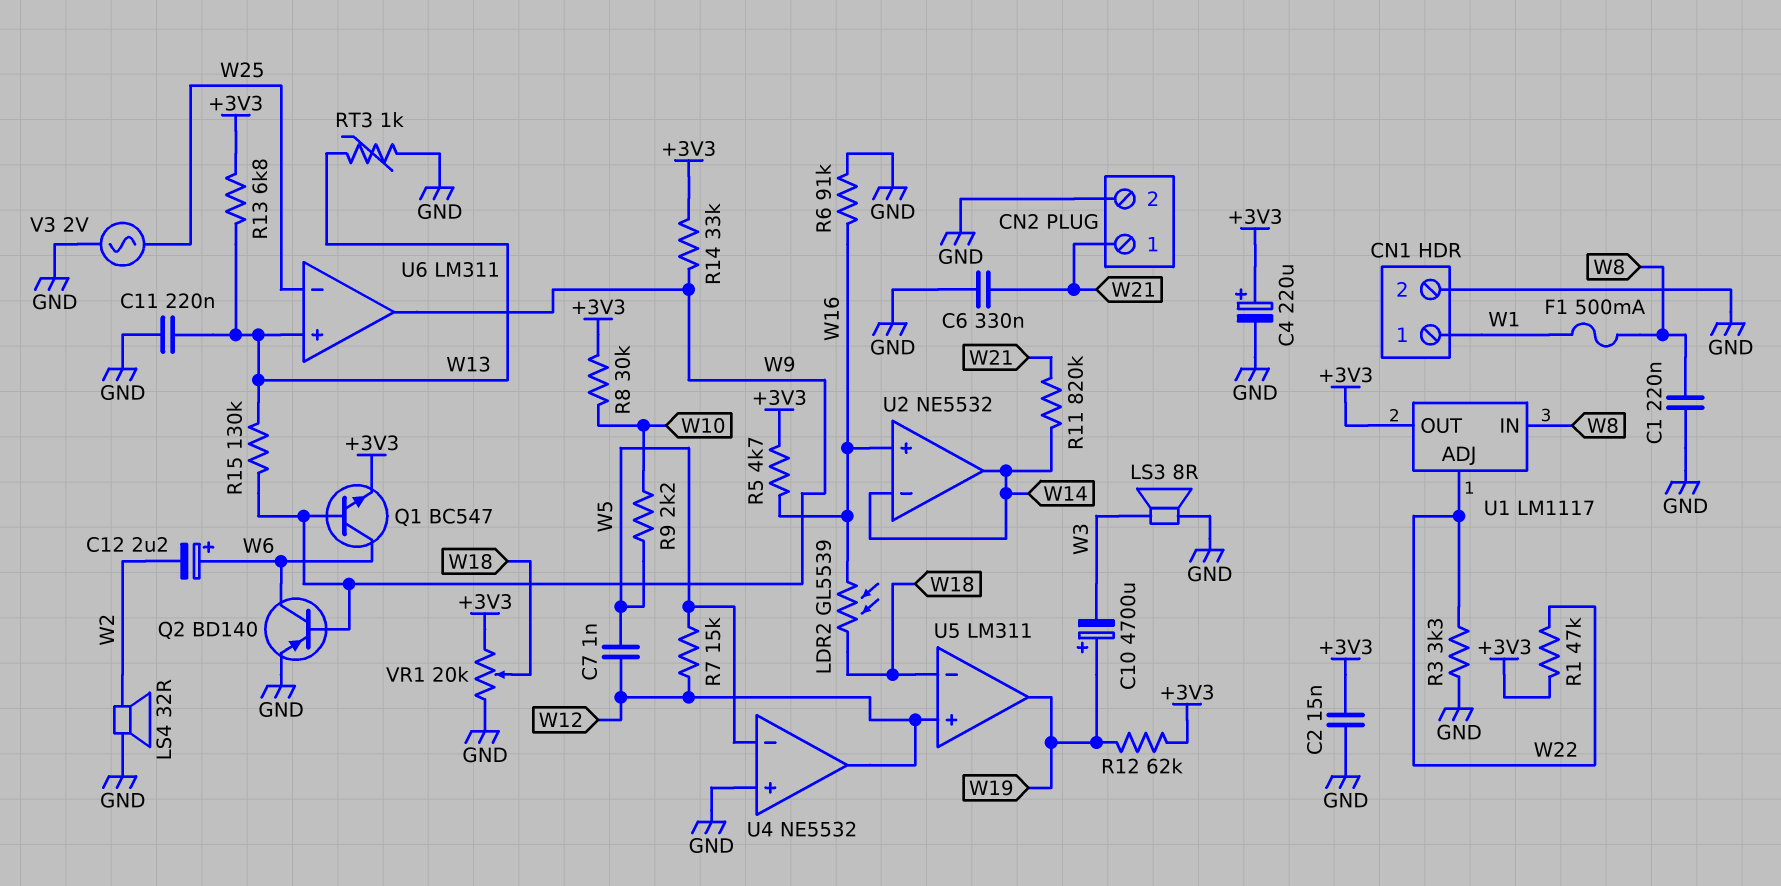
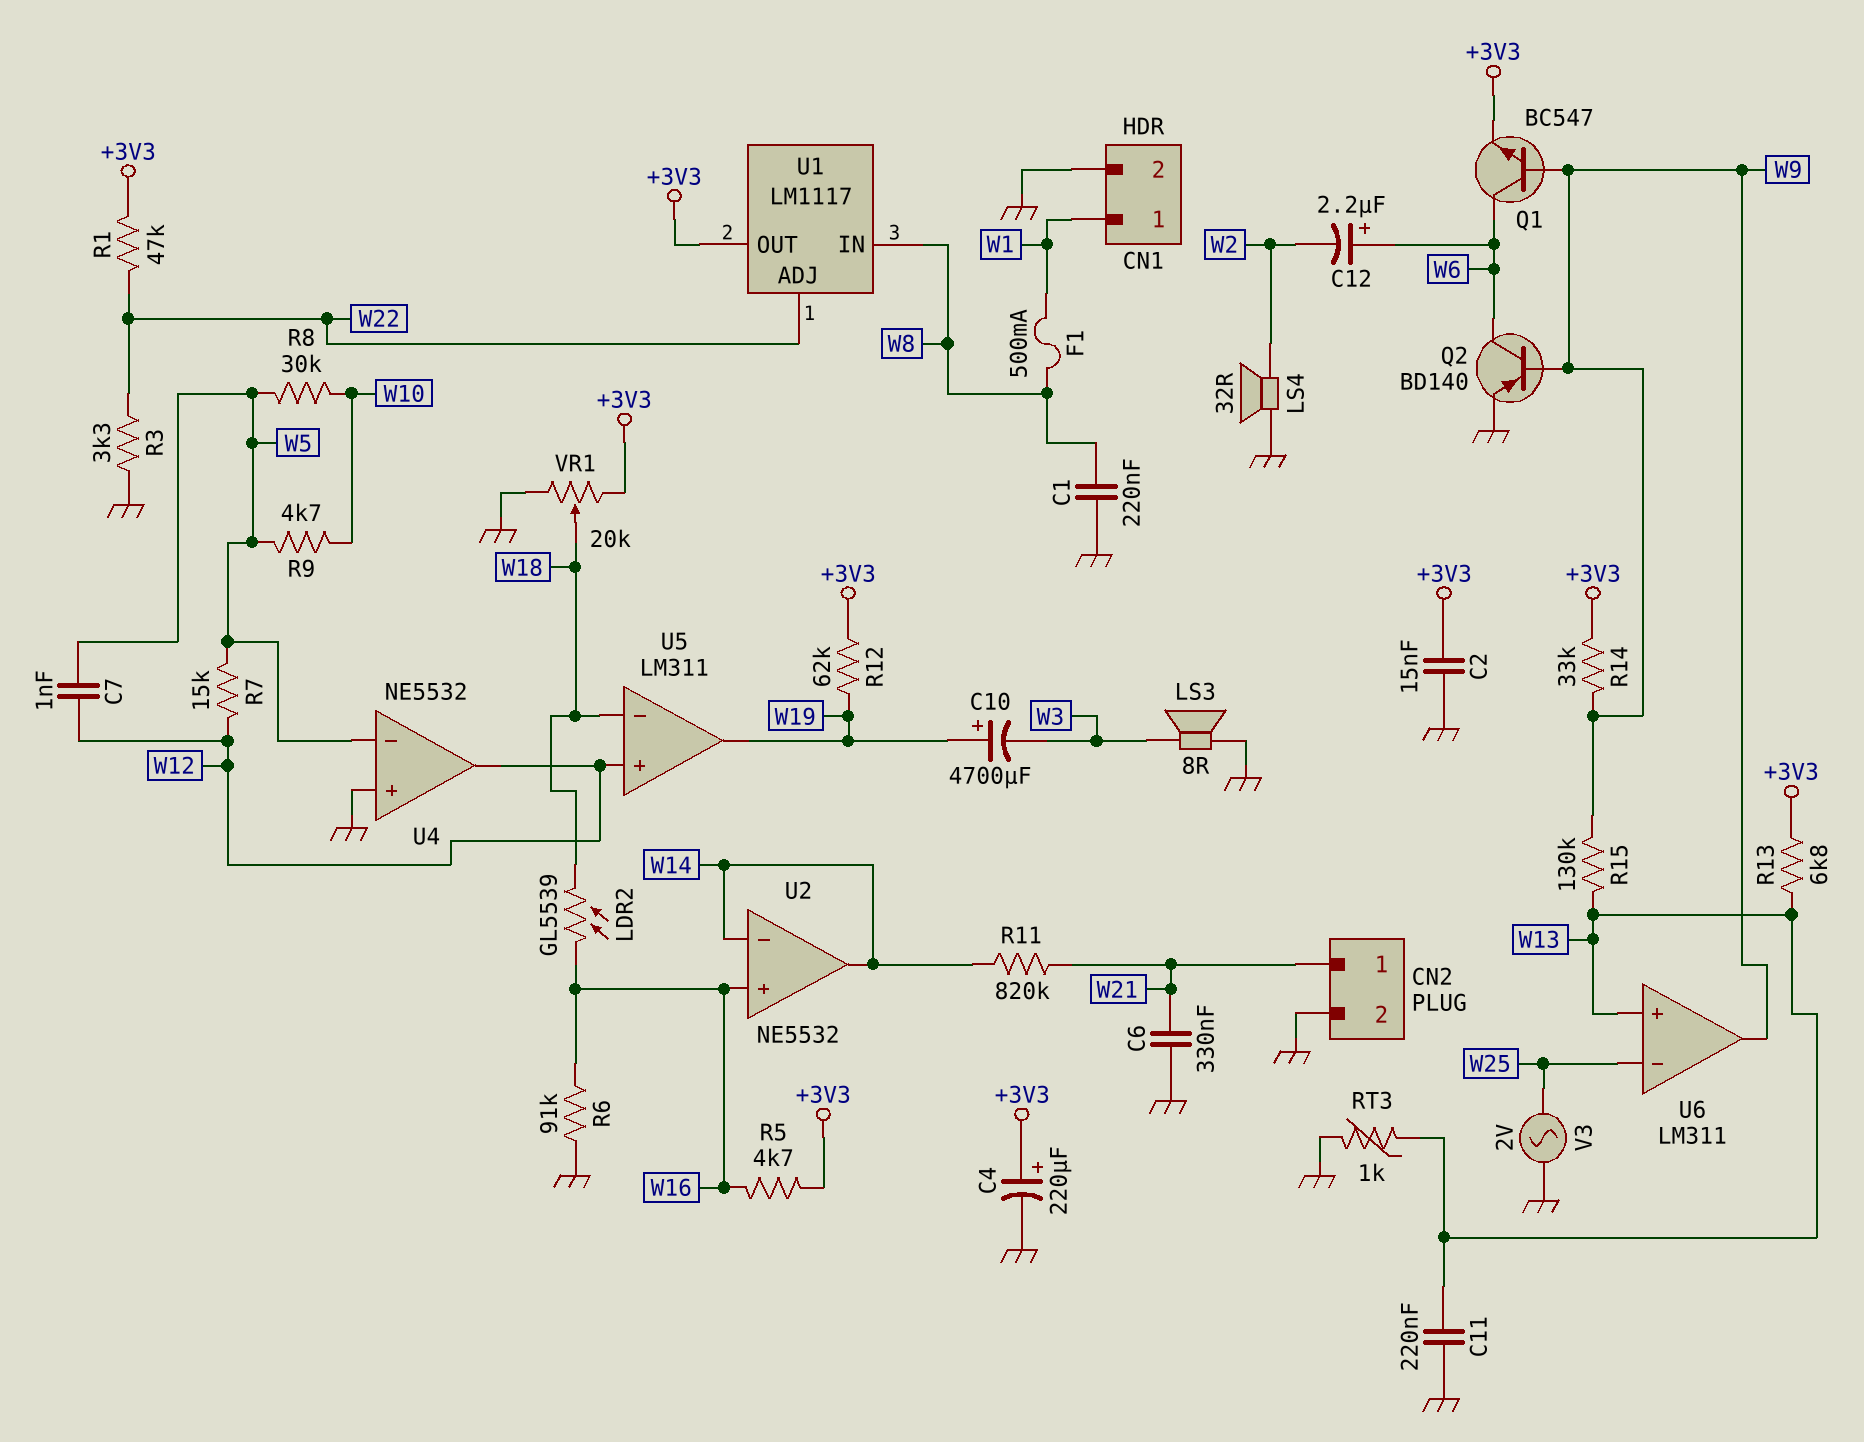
R8: 30k (+3V3, W10) -> 30k (W5, W10)
R9: 2.2k (W5, W10) -> 4.7k (W5, W10)

